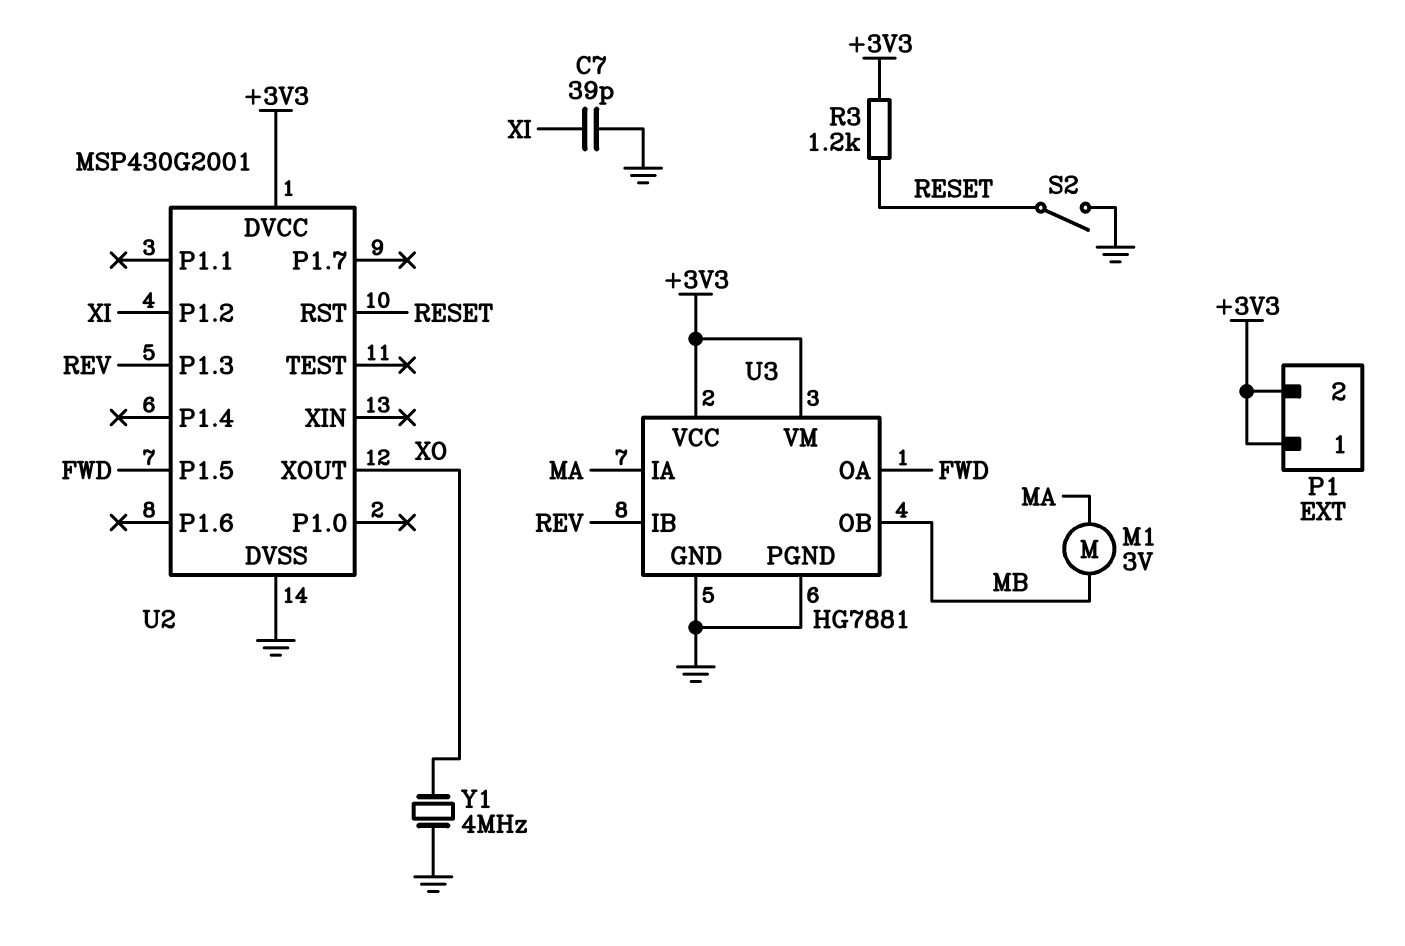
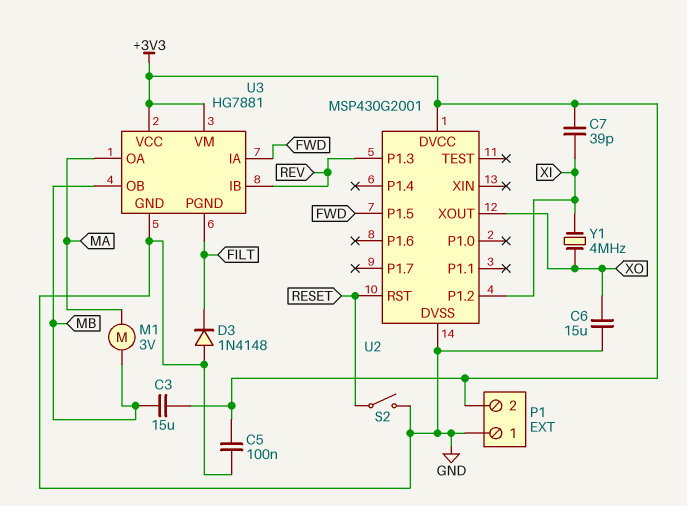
C3: none -> 15uF (+3V3, MB)
C5: none -> 100nF (+3V3, GND)
C6: none -> 15uF (GND, XO)
C7: 39pF (GND, XI) -> 39pF (+3V3, XI)
D3: none -> diode 1N4148 (A GND, K FILT)
P1 pin 1: +3V3 -> GND
R3: 1.2k (+3V3, RESET) -> none
U3 pin IA: MA -> FWD
U3 pin OA: FWD -> MA
U3 pin PGND: GND -> FILT
Y1: 4MHz (GND, XO) -> 4MHz (XI, XO)

